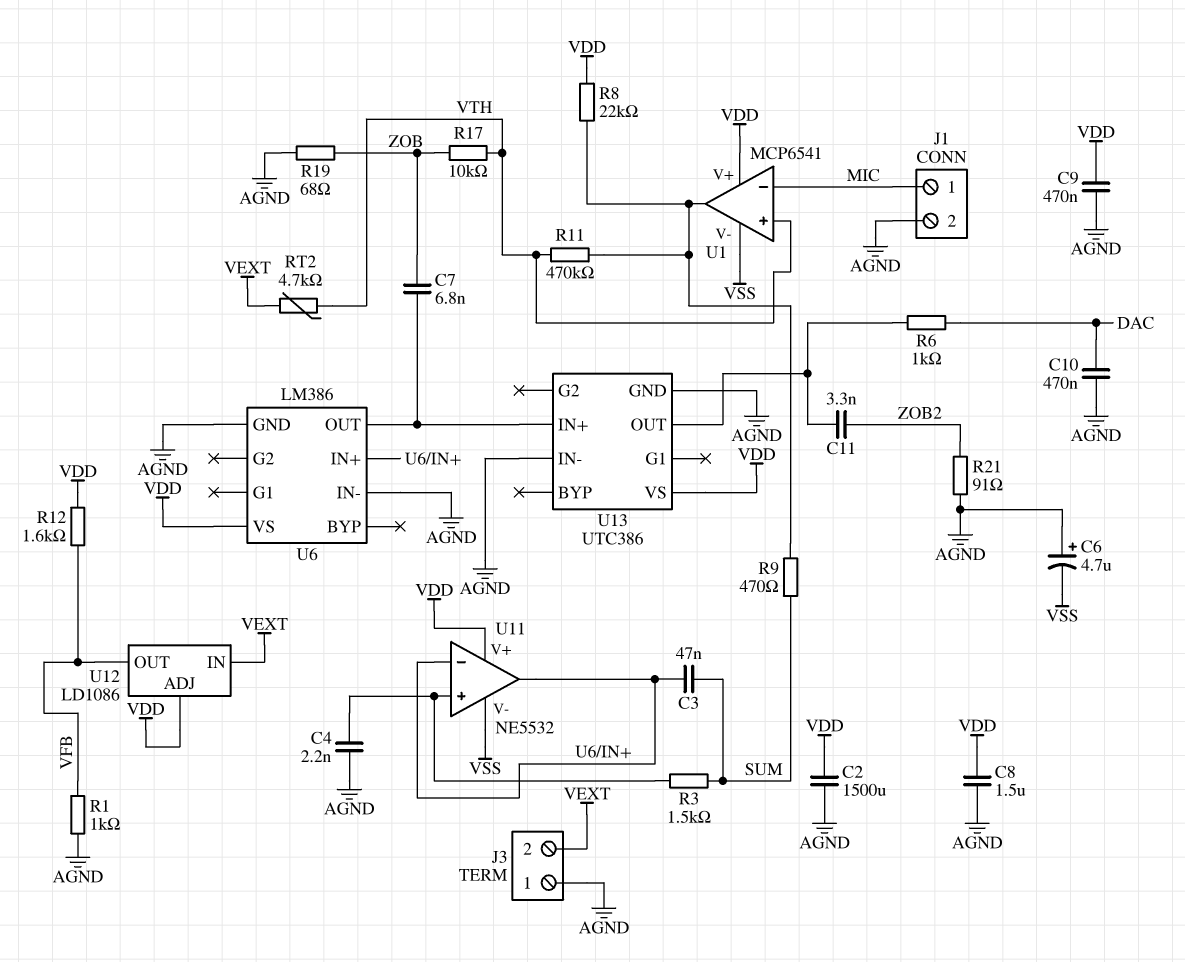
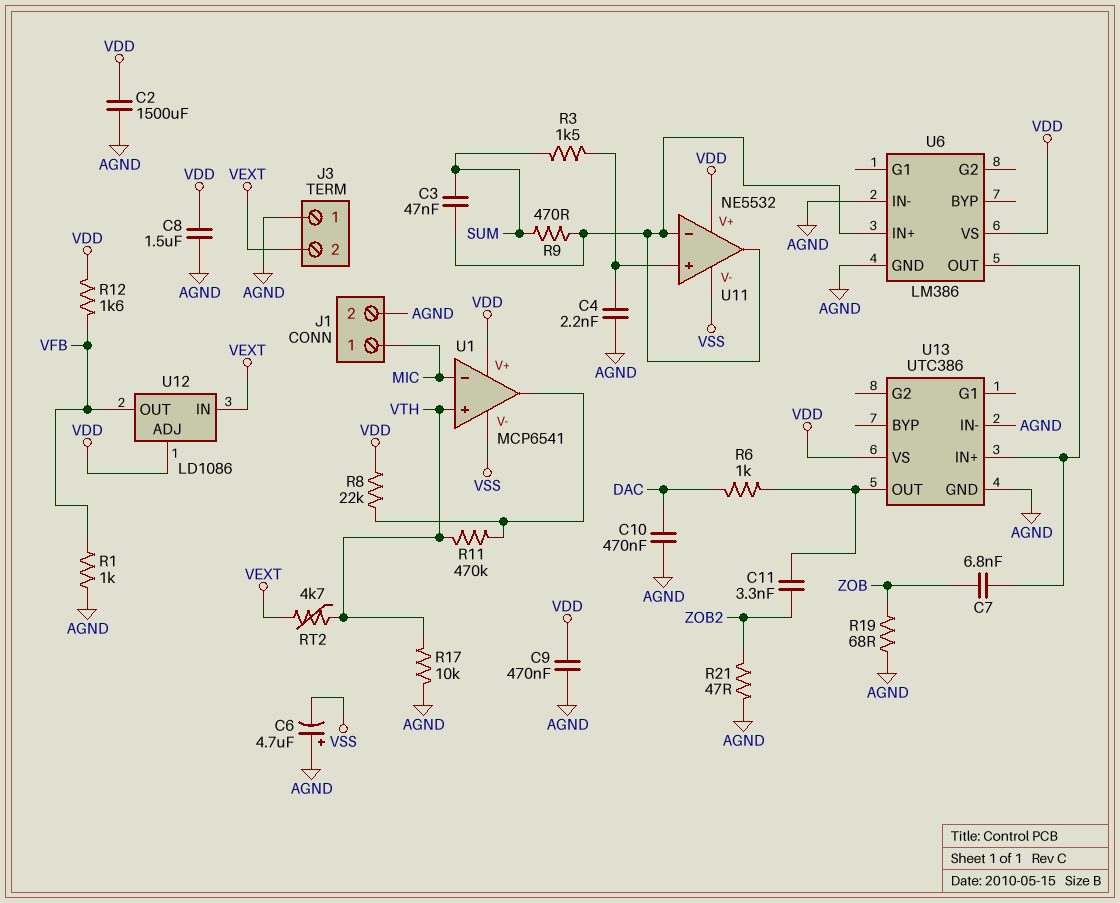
R9: 470 (SUM, U1/out) -> 470 (SUM, U6/IN+)
R17: 10k (VTH, ZOB) -> 10k (AGND, VTH)
R21: 91 (AGND, ZOB2) -> 47 (AGND, ZOB2)

